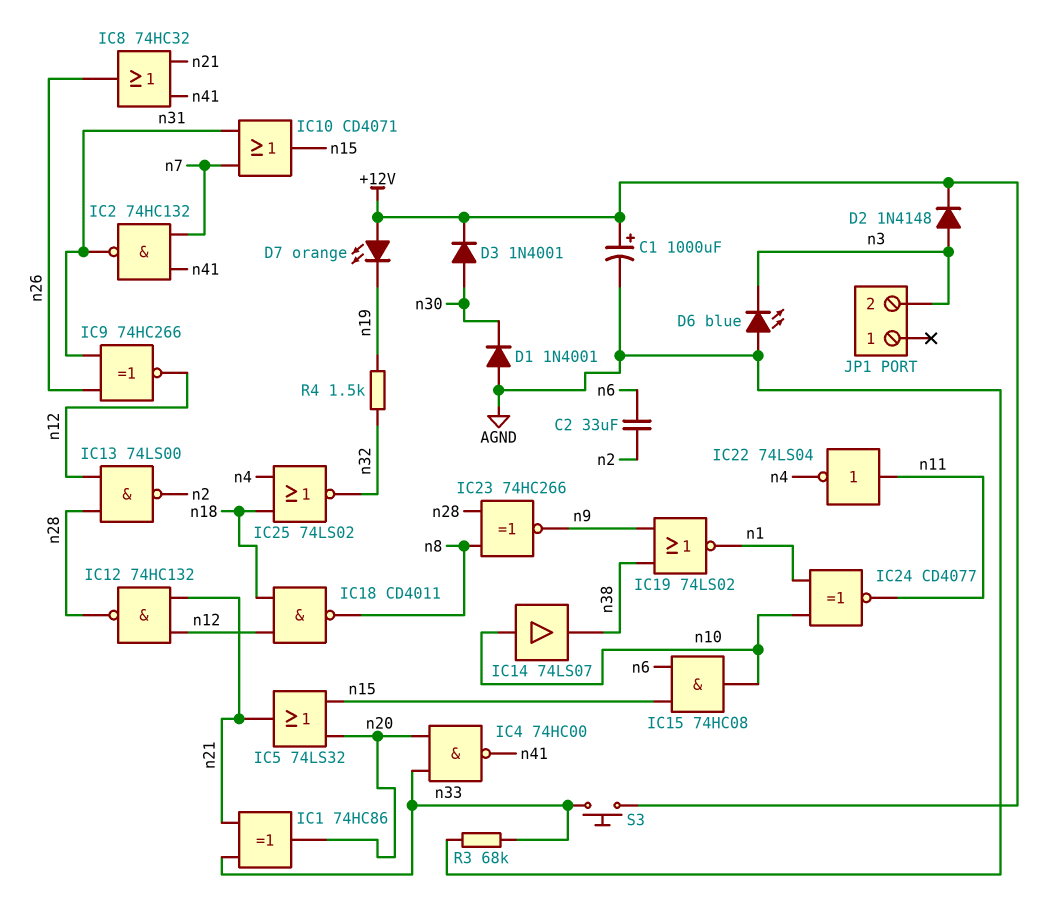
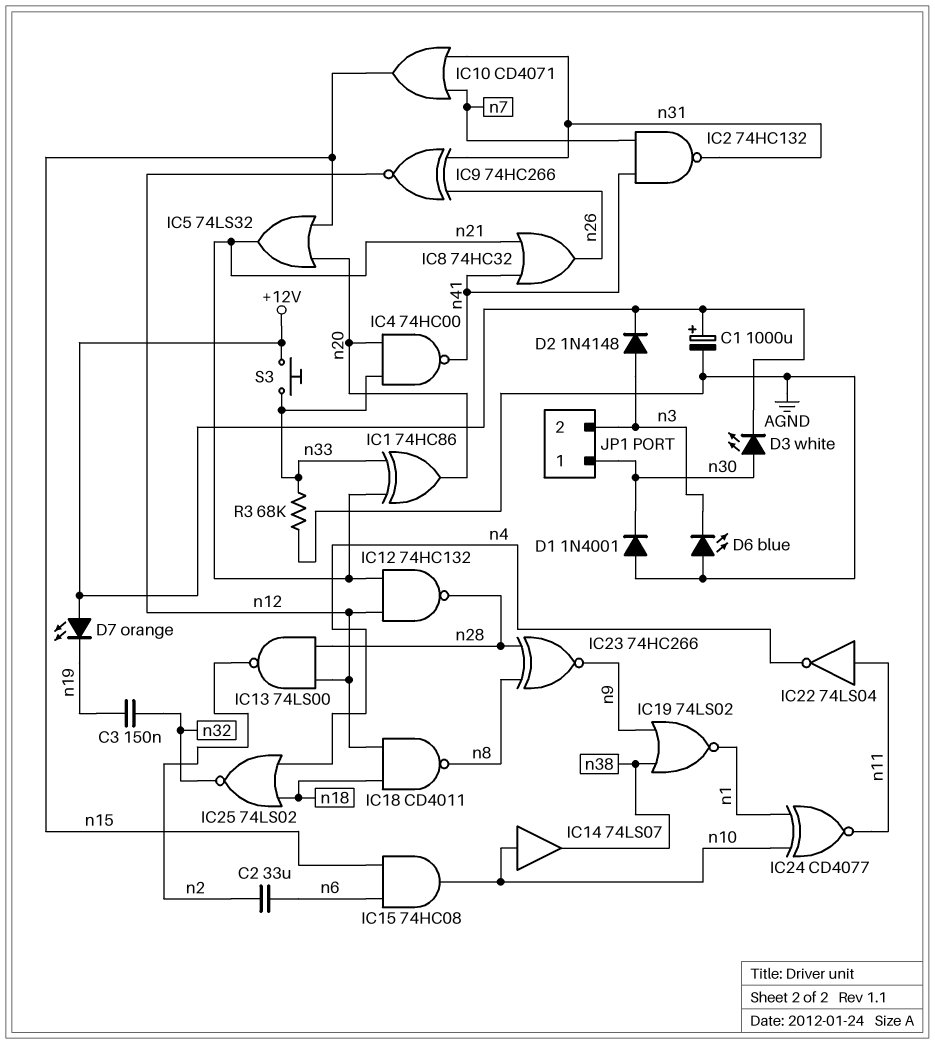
C3: none -> 150nF (n19, n32)
D3: diode 1N4001 (A n30, K +12V) -> LED white (A n30, K +12V)
JP1 pin 1: none -> n30
R4: 1.5k (n19, n32) -> none

